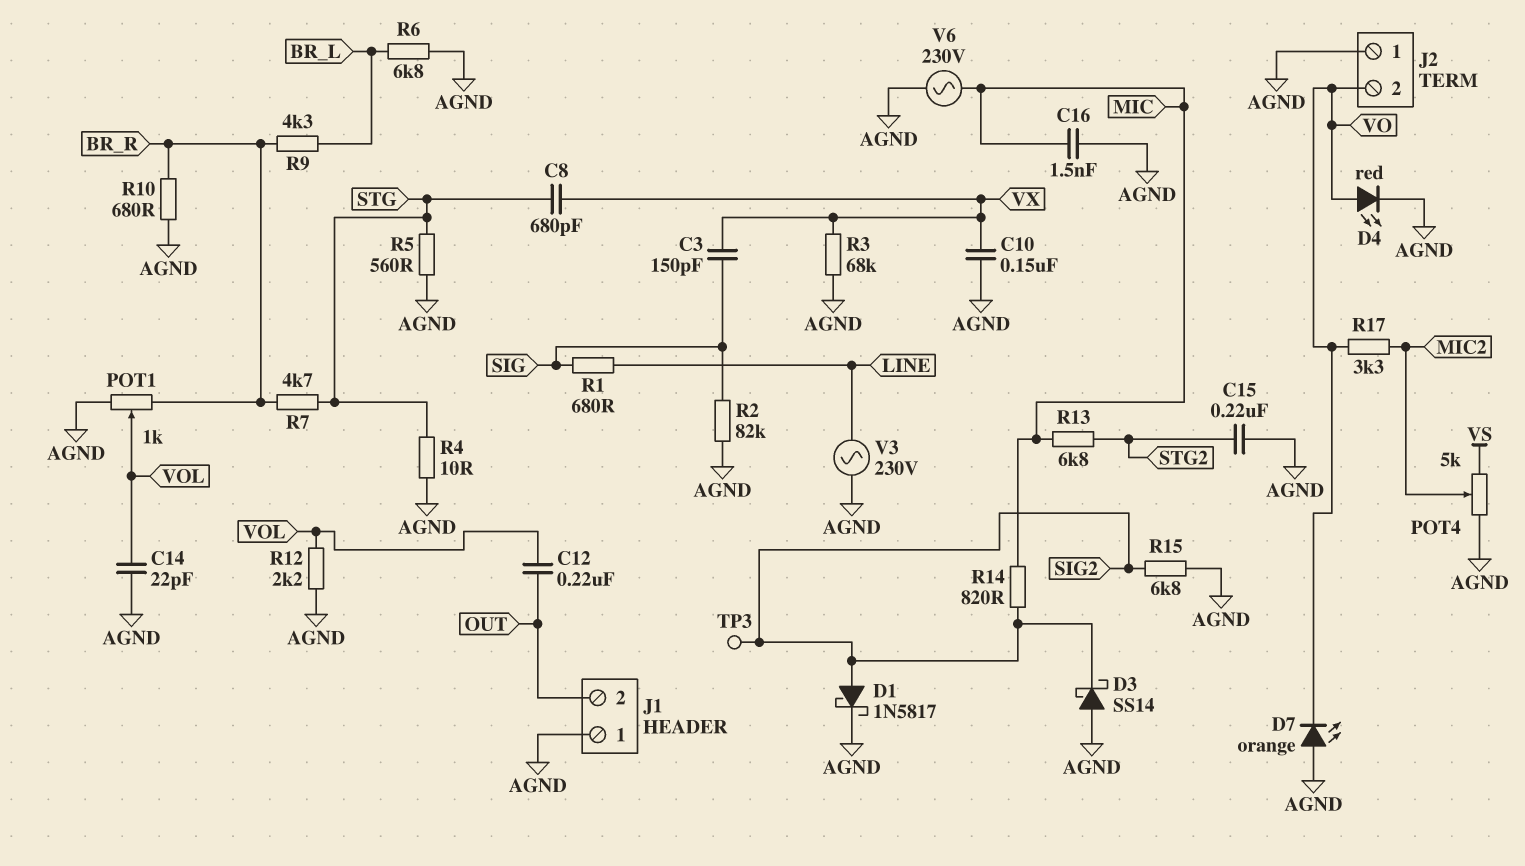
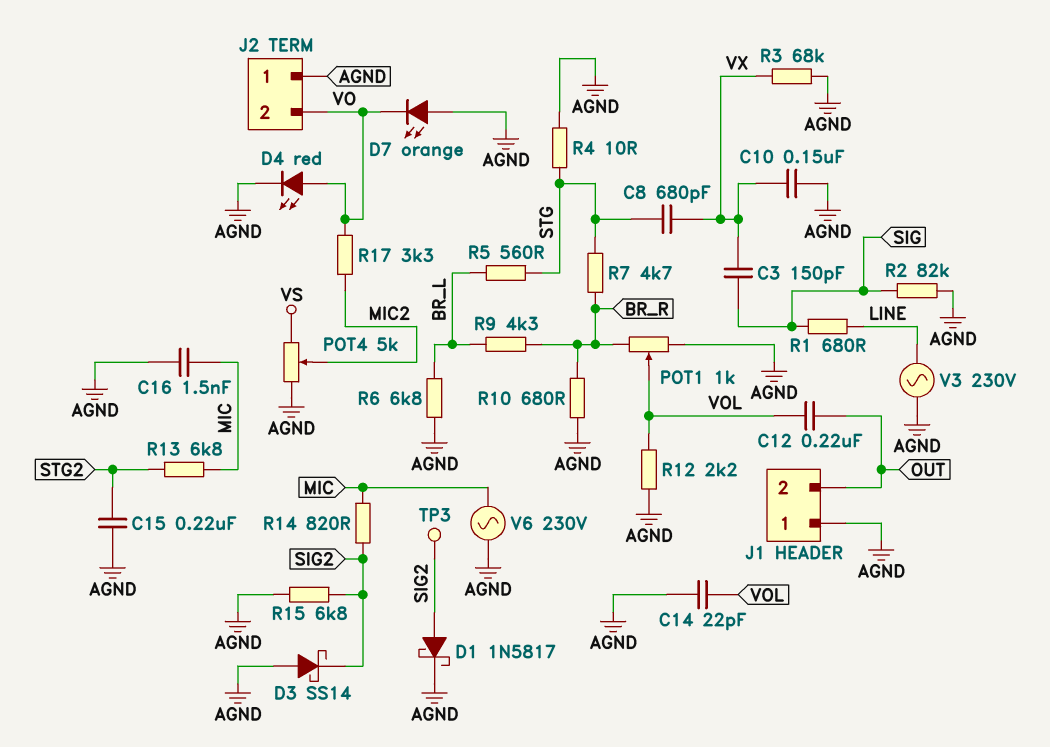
R5: 560 (AGND, STG) -> 560 (BR_L, STG)

